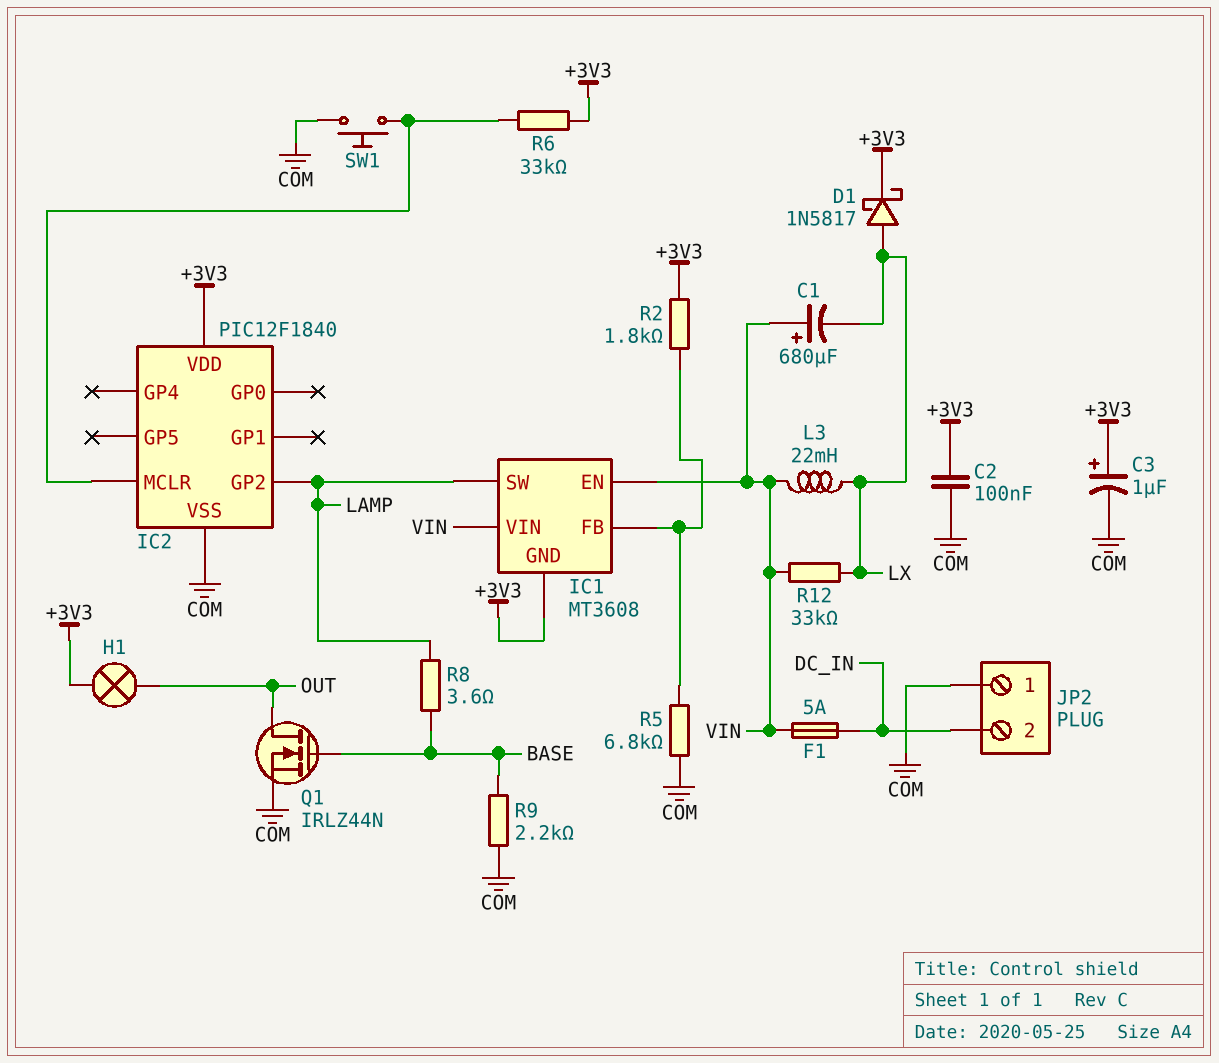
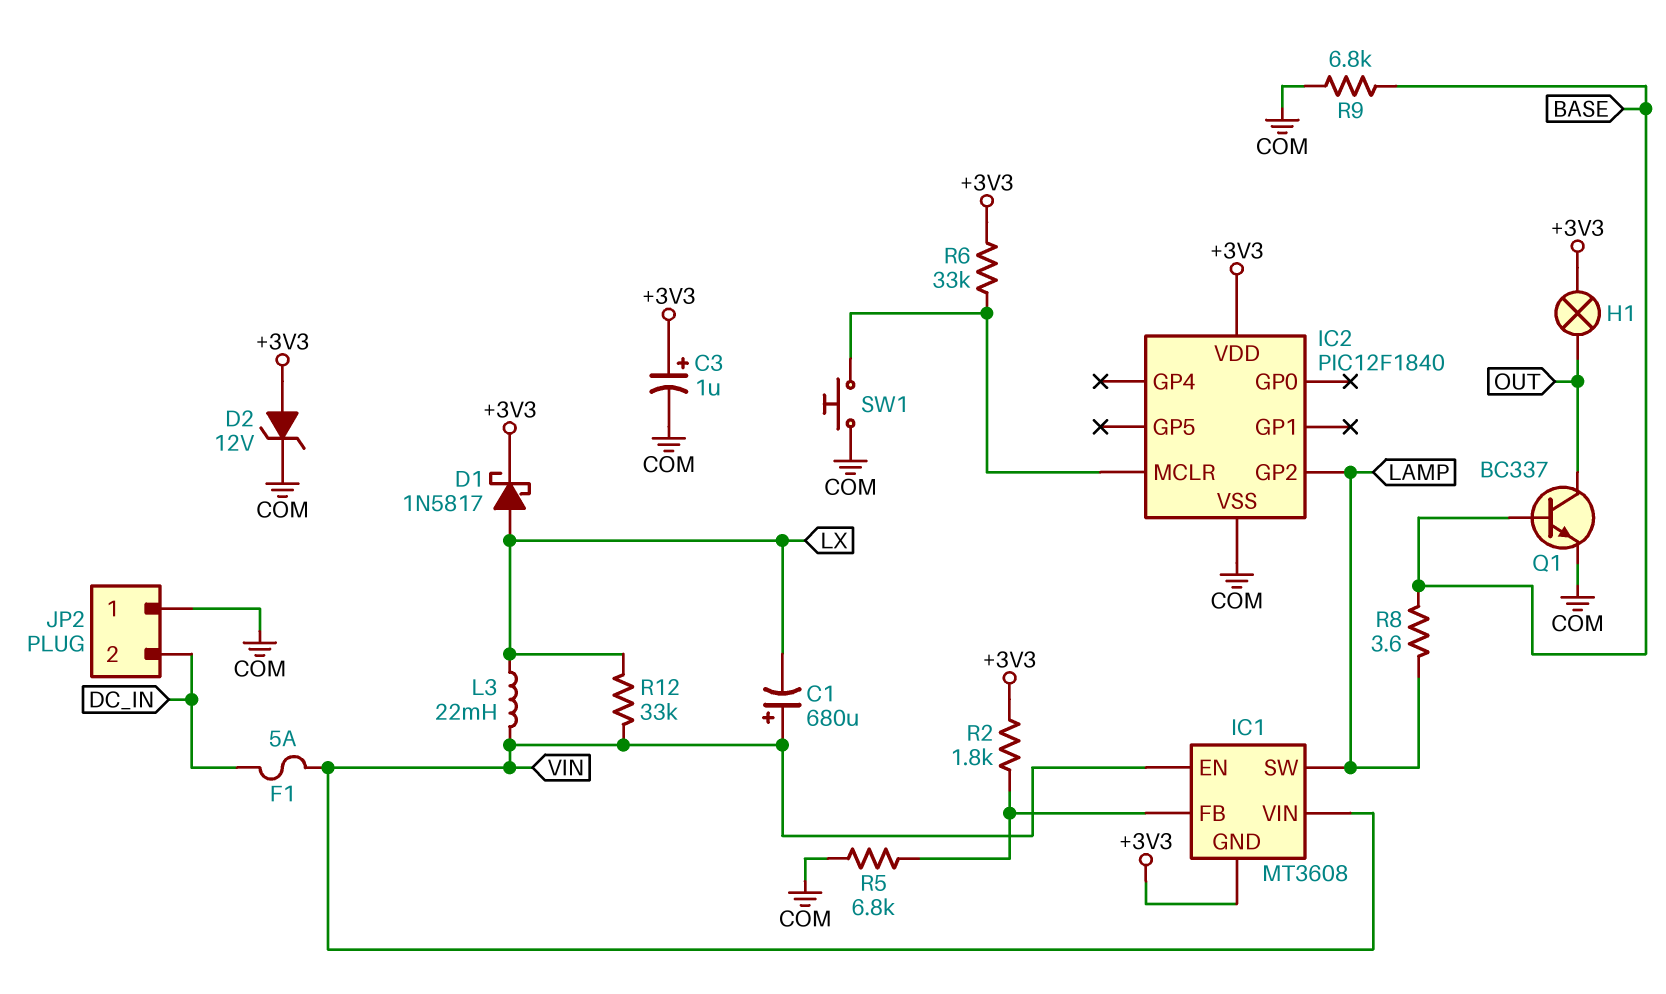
C2: 100nF (+3V3, COM) -> none
D2: none -> zener 12V (A +3V3, K COM)
Q1: NMOS IRLZ44N (G BASE, D OUT, S COM) -> NPN BC337 (B BASE, C OUT, E COM)
R9: 2.2k (BASE, COM) -> 6.8k (BASE, COM)

